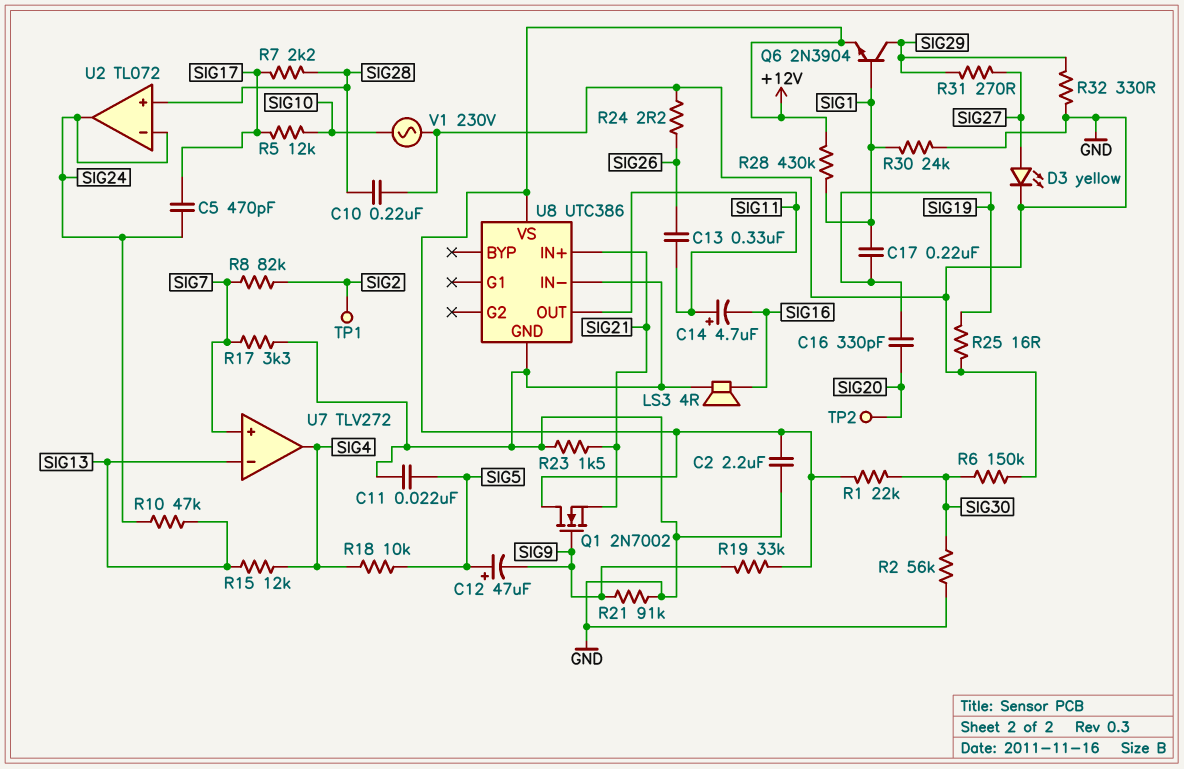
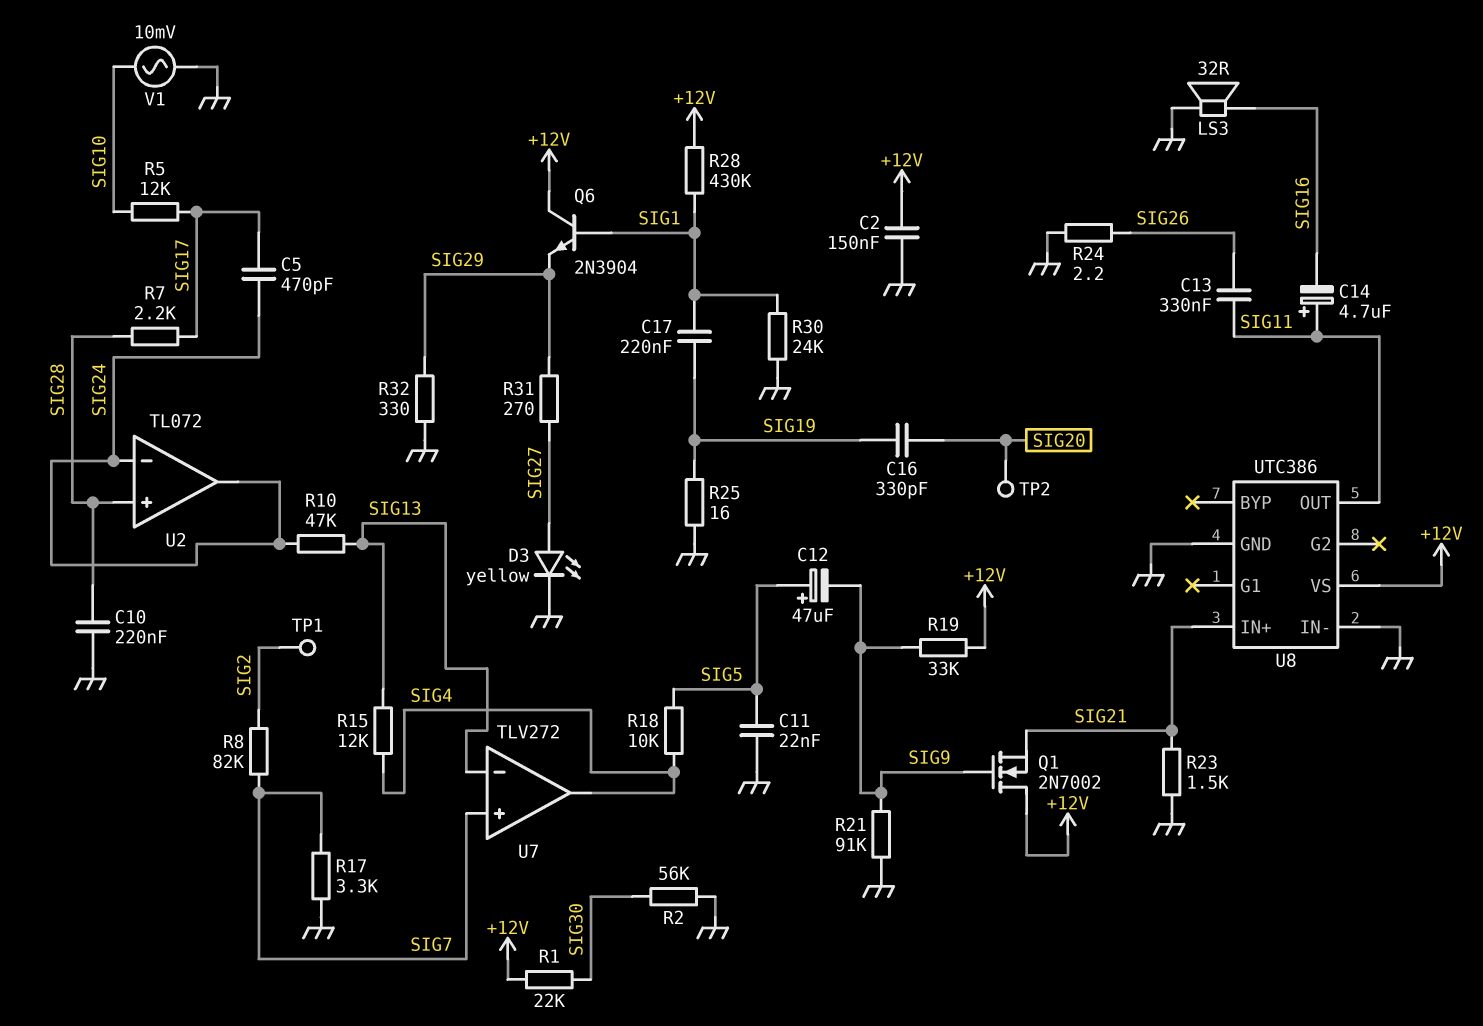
C2: 2.2uF (+12V, GND) -> 150nF (+12V, GND)
LS3: speaker 4R (GND, SIG16) -> speaker 32R (GND, SIG16)
Q6: NPN 2N3904 (B SIG1, C SIG29, E +12V) -> NPN 2N3904 (B SIG1, C +12V, E SIG29)
R6: 150k (GND, SIG30) -> none
V1: AC 230V (GND, SIG10) -> AC 10mV (GND, SIG10)

